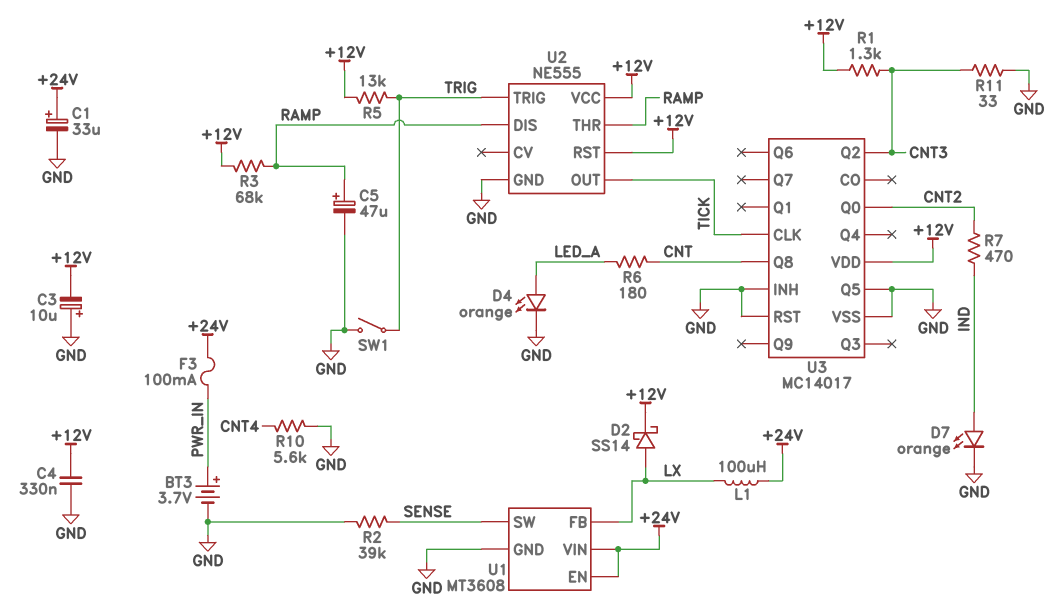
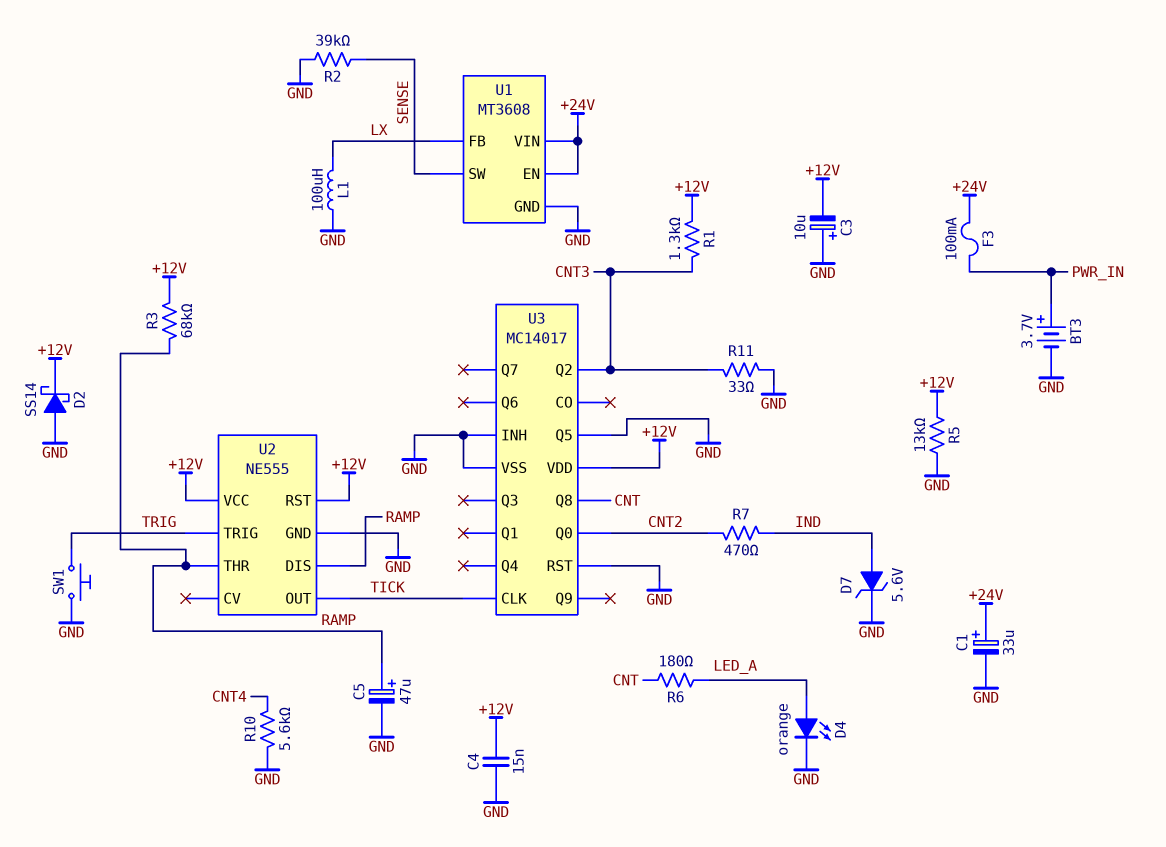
C4: 330nF (+12V, GND) -> 15nF (+12V, GND)
D2: schottky SS14 (A LX, K +12V) -> schottky SS14 (A GND, K +12V)
D7: LED orange (A IND, K GND) -> zener 5.6V (A IND, K GND)
L1: 100uH (+24V, LX) -> 100uH (GND, LX)
R5: 13k (+12V, TRIG) -> 13k (+12V, GND)
SW1: switch (GND, TRIG) -> button (GND, TRIG)

